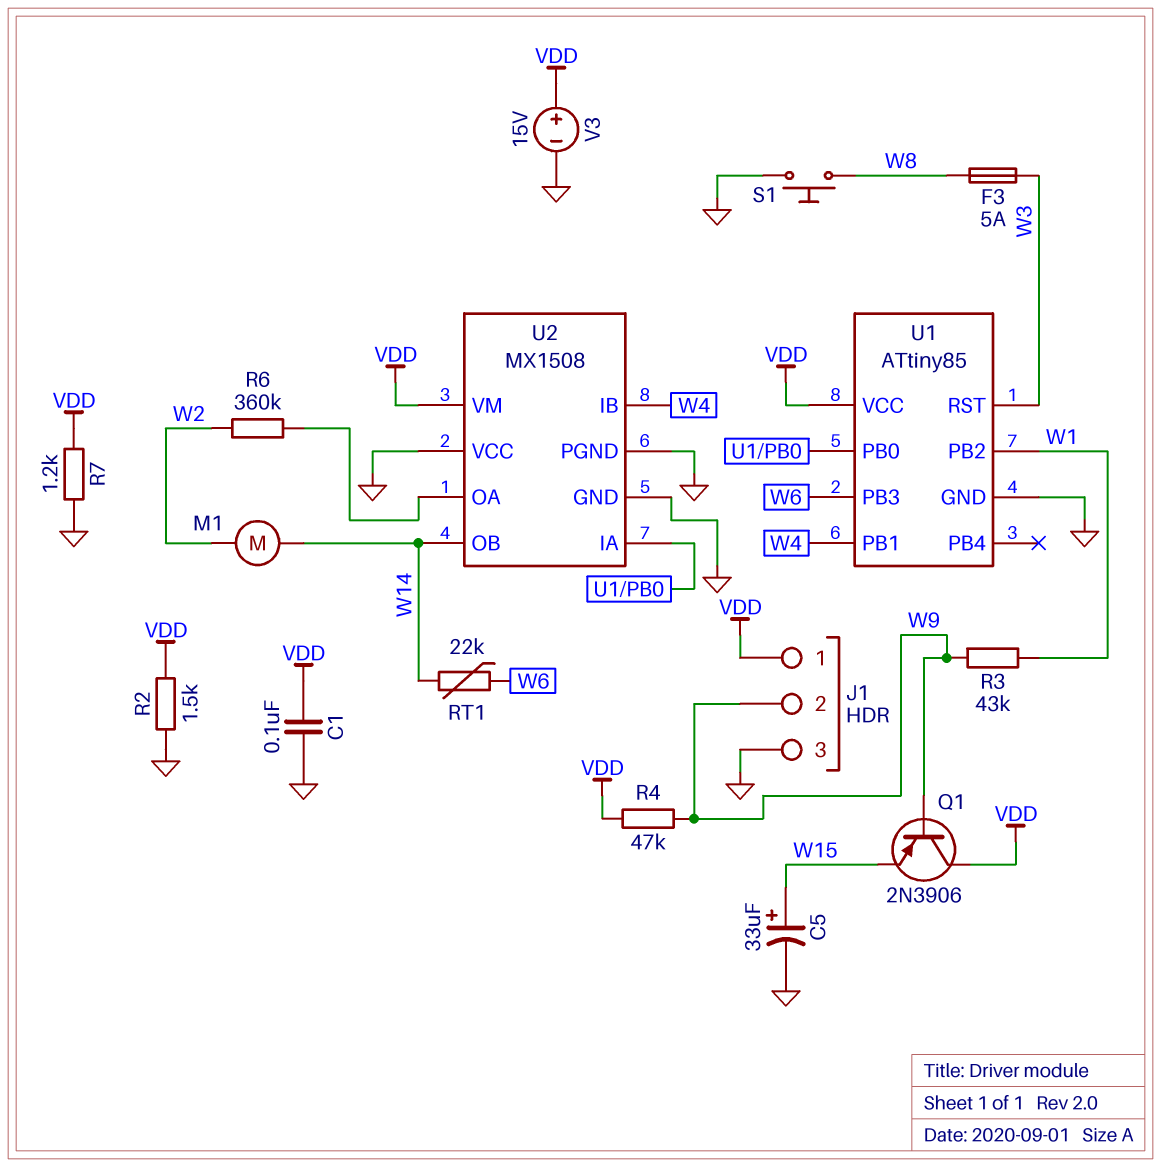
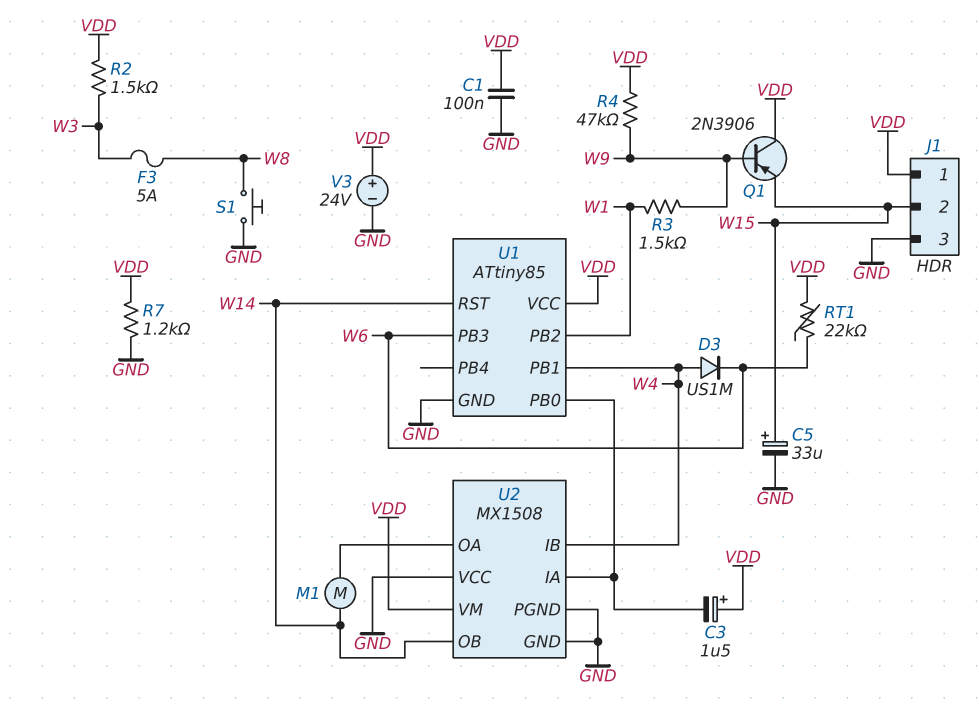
C3: none -> 1.5uF (plus VDD, minus U1/PB0)
D3: none -> diode US1M (A W4, K W6)
J1 pin 2: W9 -> W15
M1: motor (W2, W14) -> motor (U2/OA, W14)
R2: 1.5k (GND, VDD) -> 1.5k (VDD, W3)
R3: 43k (W1, W9) -> 1.5k (W1, W9)
R6: 360k (U2/OA, W2) -> none
RT1: 22k (W6, W14) -> 22k (VDD, W6)
U1 pin RST: W3 -> W14
V3: 15V (plus VDD, minus GND) -> 24V (plus VDD, minus GND)

